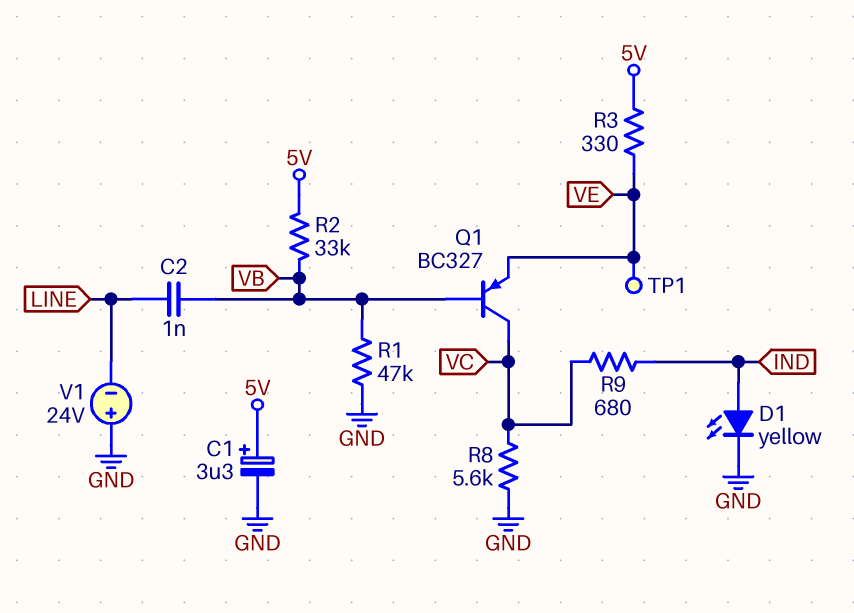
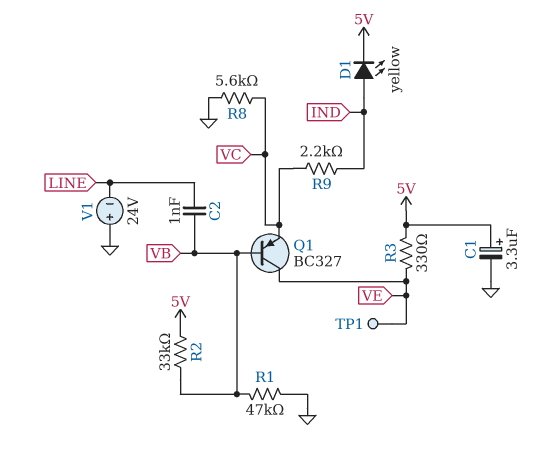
D1: LED yellow (A IND, K GND) -> LED yellow (A IND, K 5V)
Q1: PNP BC327 (B VB, C VC, E VE) -> PNP BC327 (B VB, C VE, E VC)
R9: 680 (IND, VC) -> 2.2k (IND, VC)

